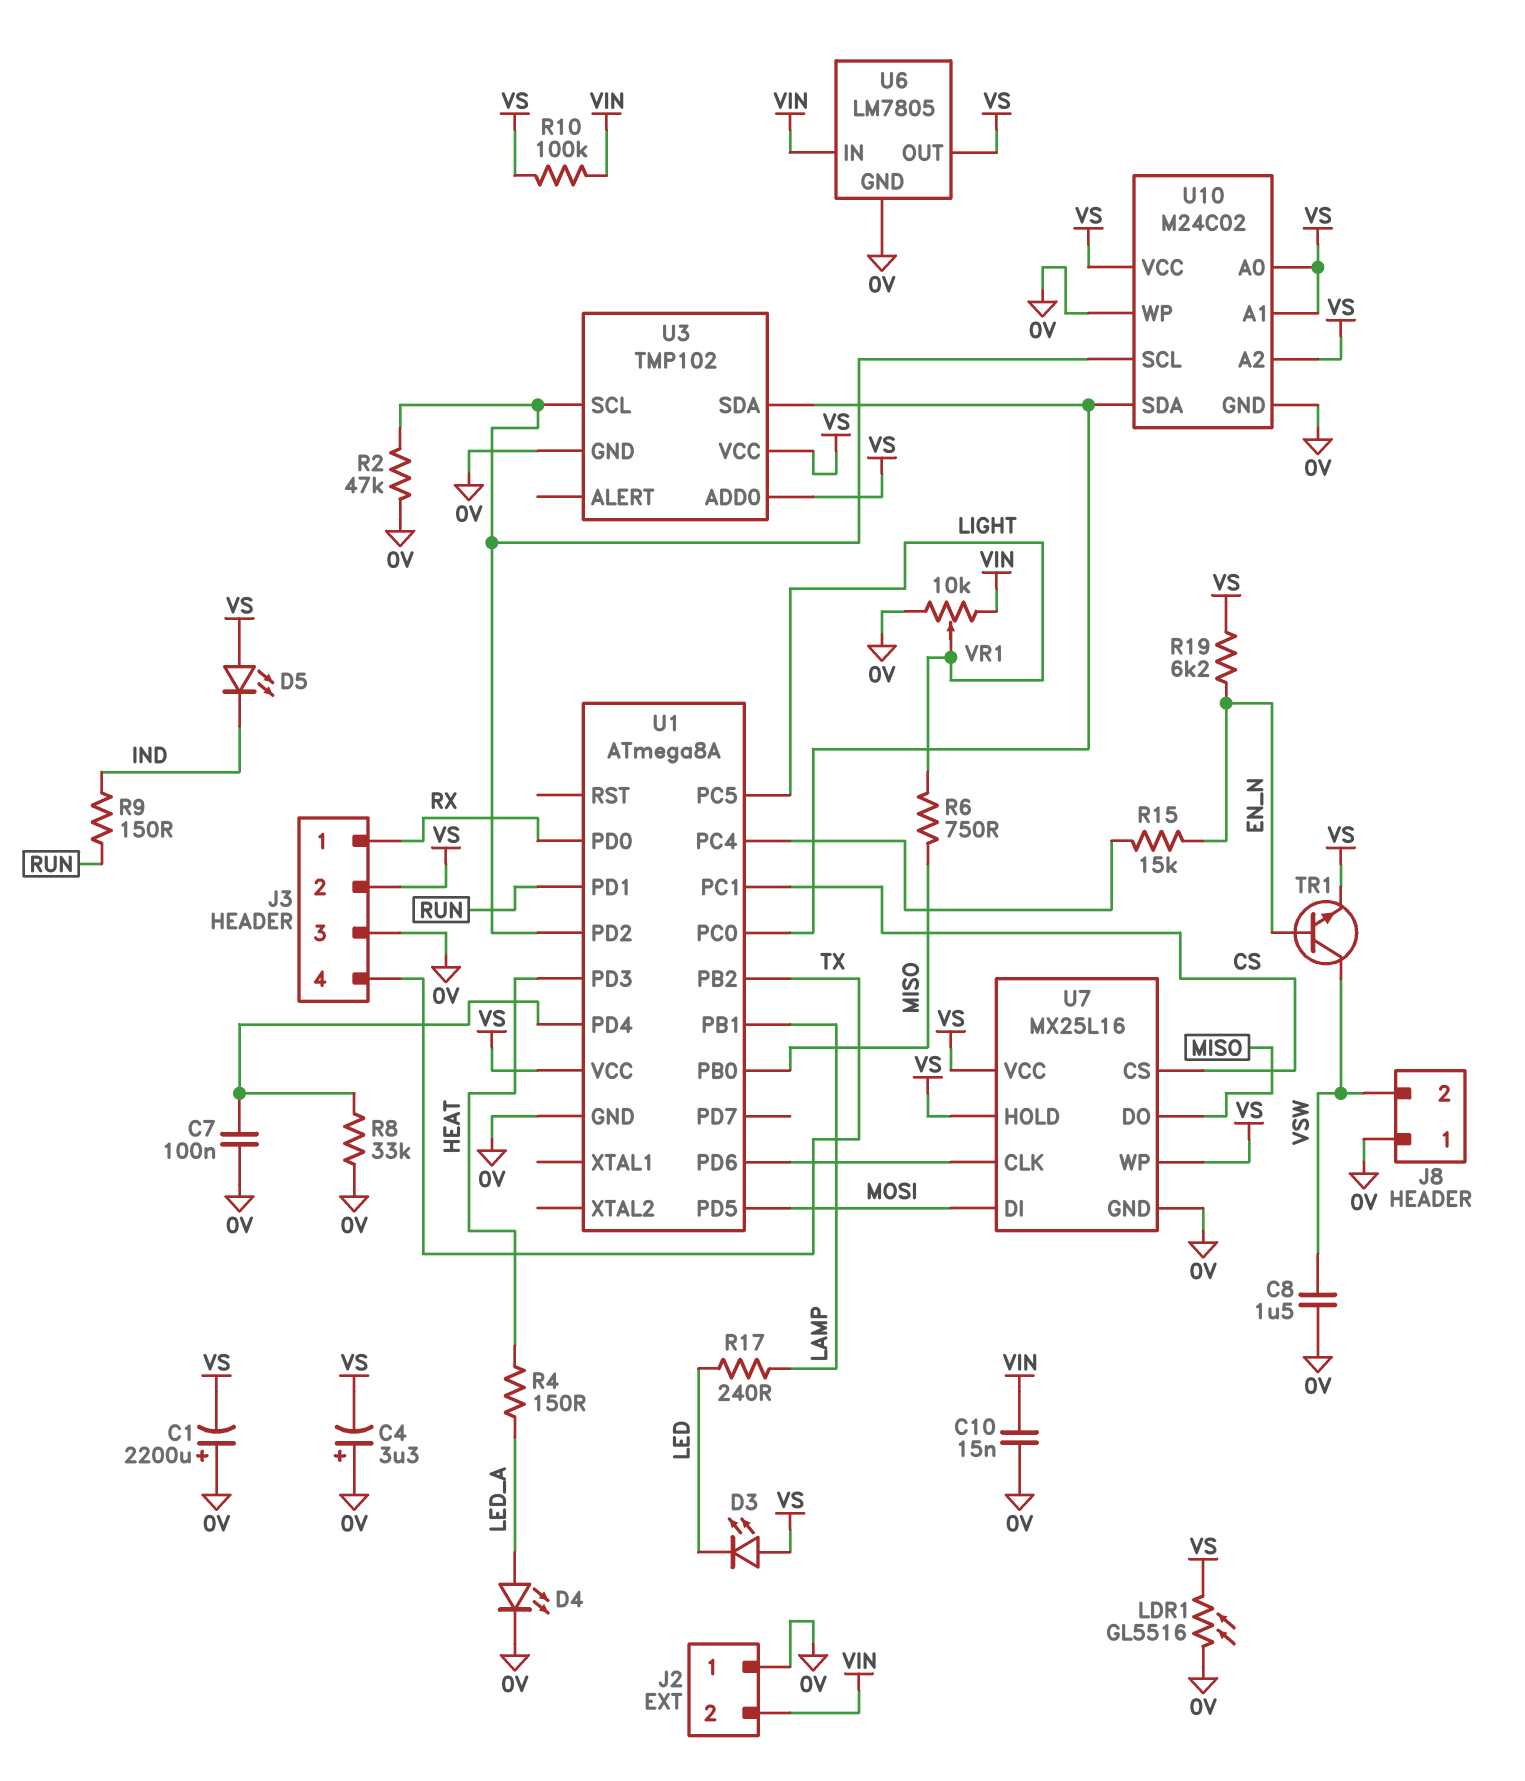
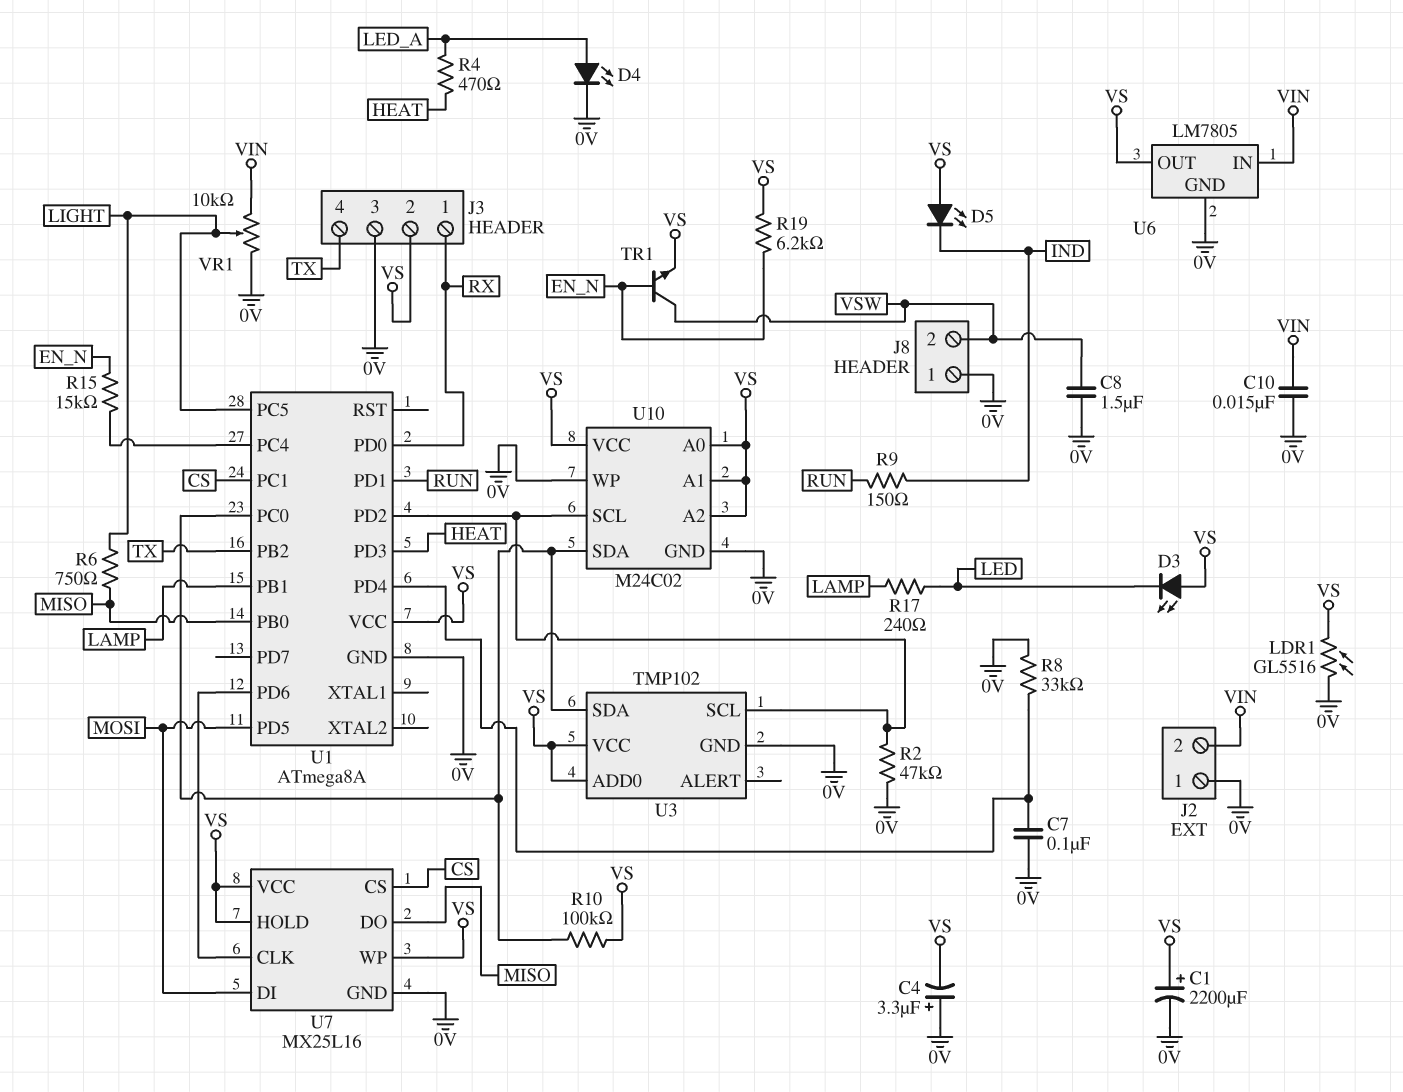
C1: 2200uF (plus 0V, minus VS) -> 2200uF (plus VS, minus 0V)
R4: 150 (HEAT, LED_A) -> 470 (HEAT, LED_A)
R10: 100k (VIN, VS) -> 100k (U1/PC0, VS)

